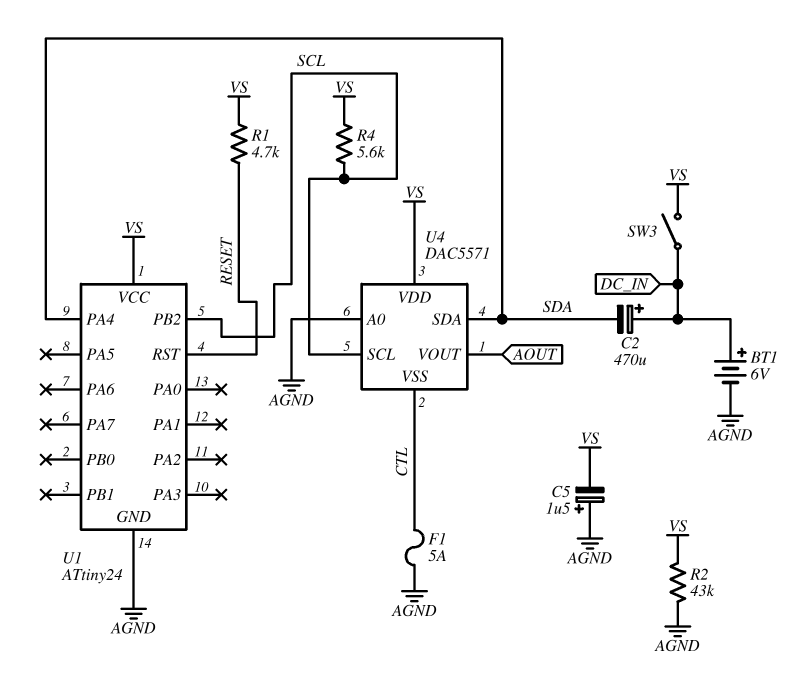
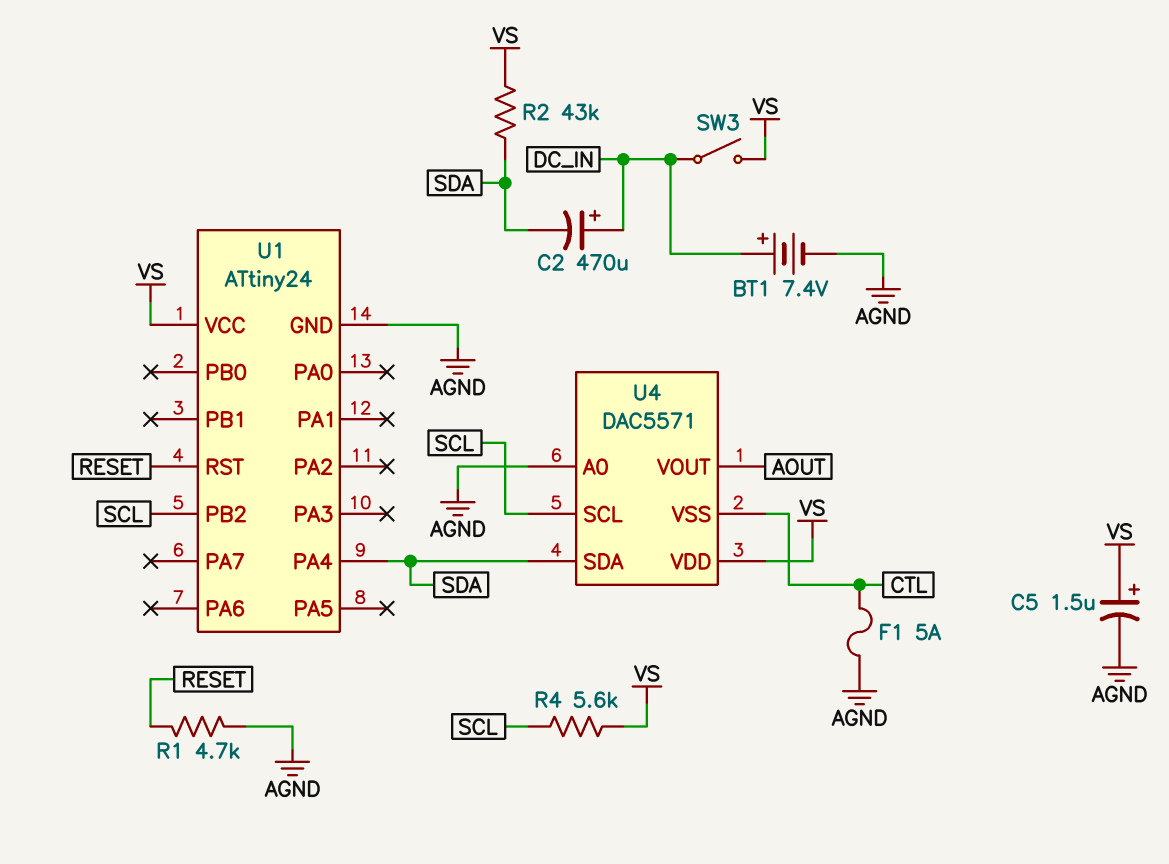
BT1: 6V (plus DC_IN, minus AGND) -> 7.4V (plus DC_IN, minus AGND)
C5: 1.5uF (plus AGND, minus VS) -> 1.5uF (plus VS, minus AGND)
R1: 4.7k (RESET, VS) -> 4.7k (AGND, RESET)
R2: 43k (AGND, VS) -> 43k (SDA, VS)

